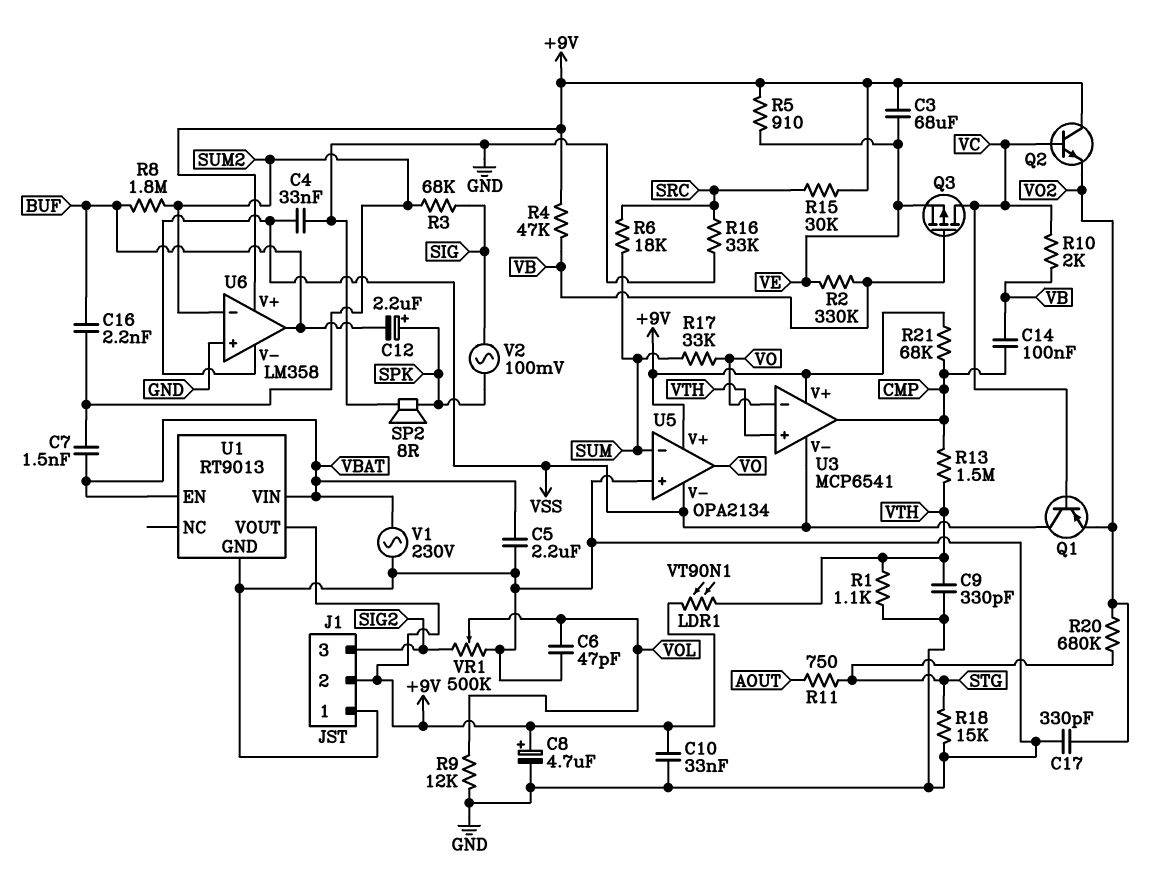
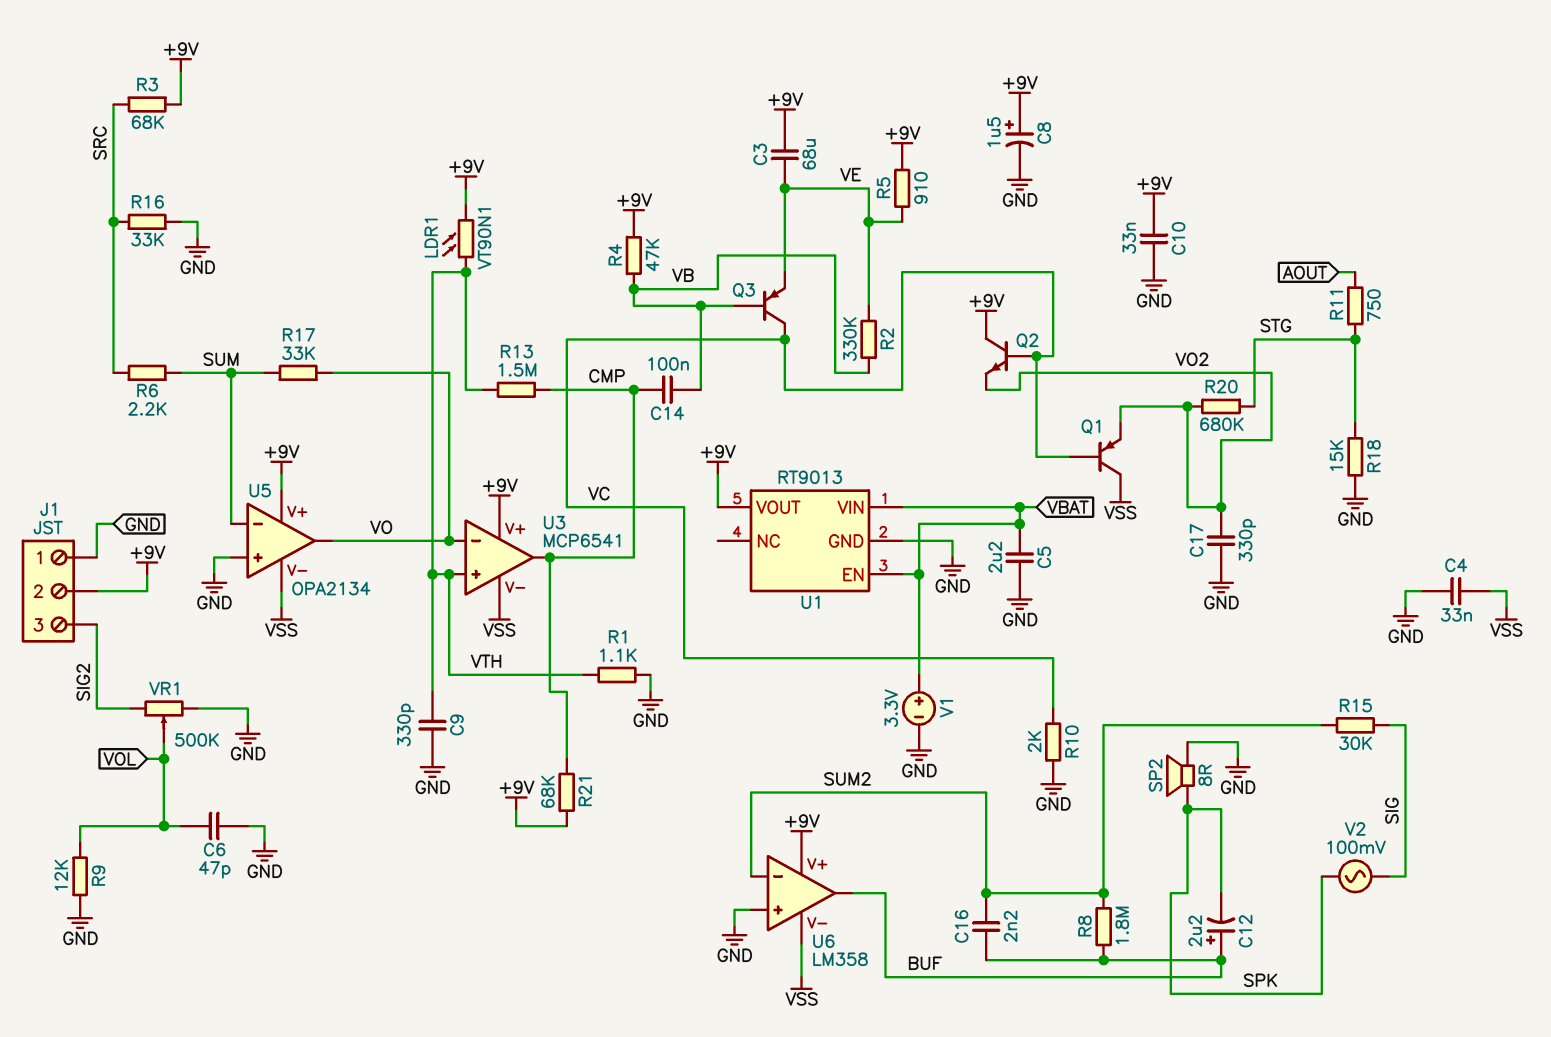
C7: 1.5nF (SUM2, VBAT) -> none
C8: 4.7uF (plus +9V, minus GND) -> 1.5uF (plus +9V, minus GND)
C12: 2.2uF (plus SPK, minus BUF) -> 2.2uF (plus BUF, minus SPK)
Q3: PMOS (G VB, D VC, S VE) -> PNP (B VB, C VC, E VE)
R3: 68k (SIG, SUM2) -> 68k (+9V, SRC)
R6: 18k (SRC, SUM) -> 2.2k (SRC, SUM)
R10: 2k (VB, VC) -> 2k (GND, VC)
R15: 30k (+9V, SRC) -> 30k (SIG, SUM2)
V1: AC 230V (GND, VBAT) -> 3.3V (plus VBAT, minus GND)

